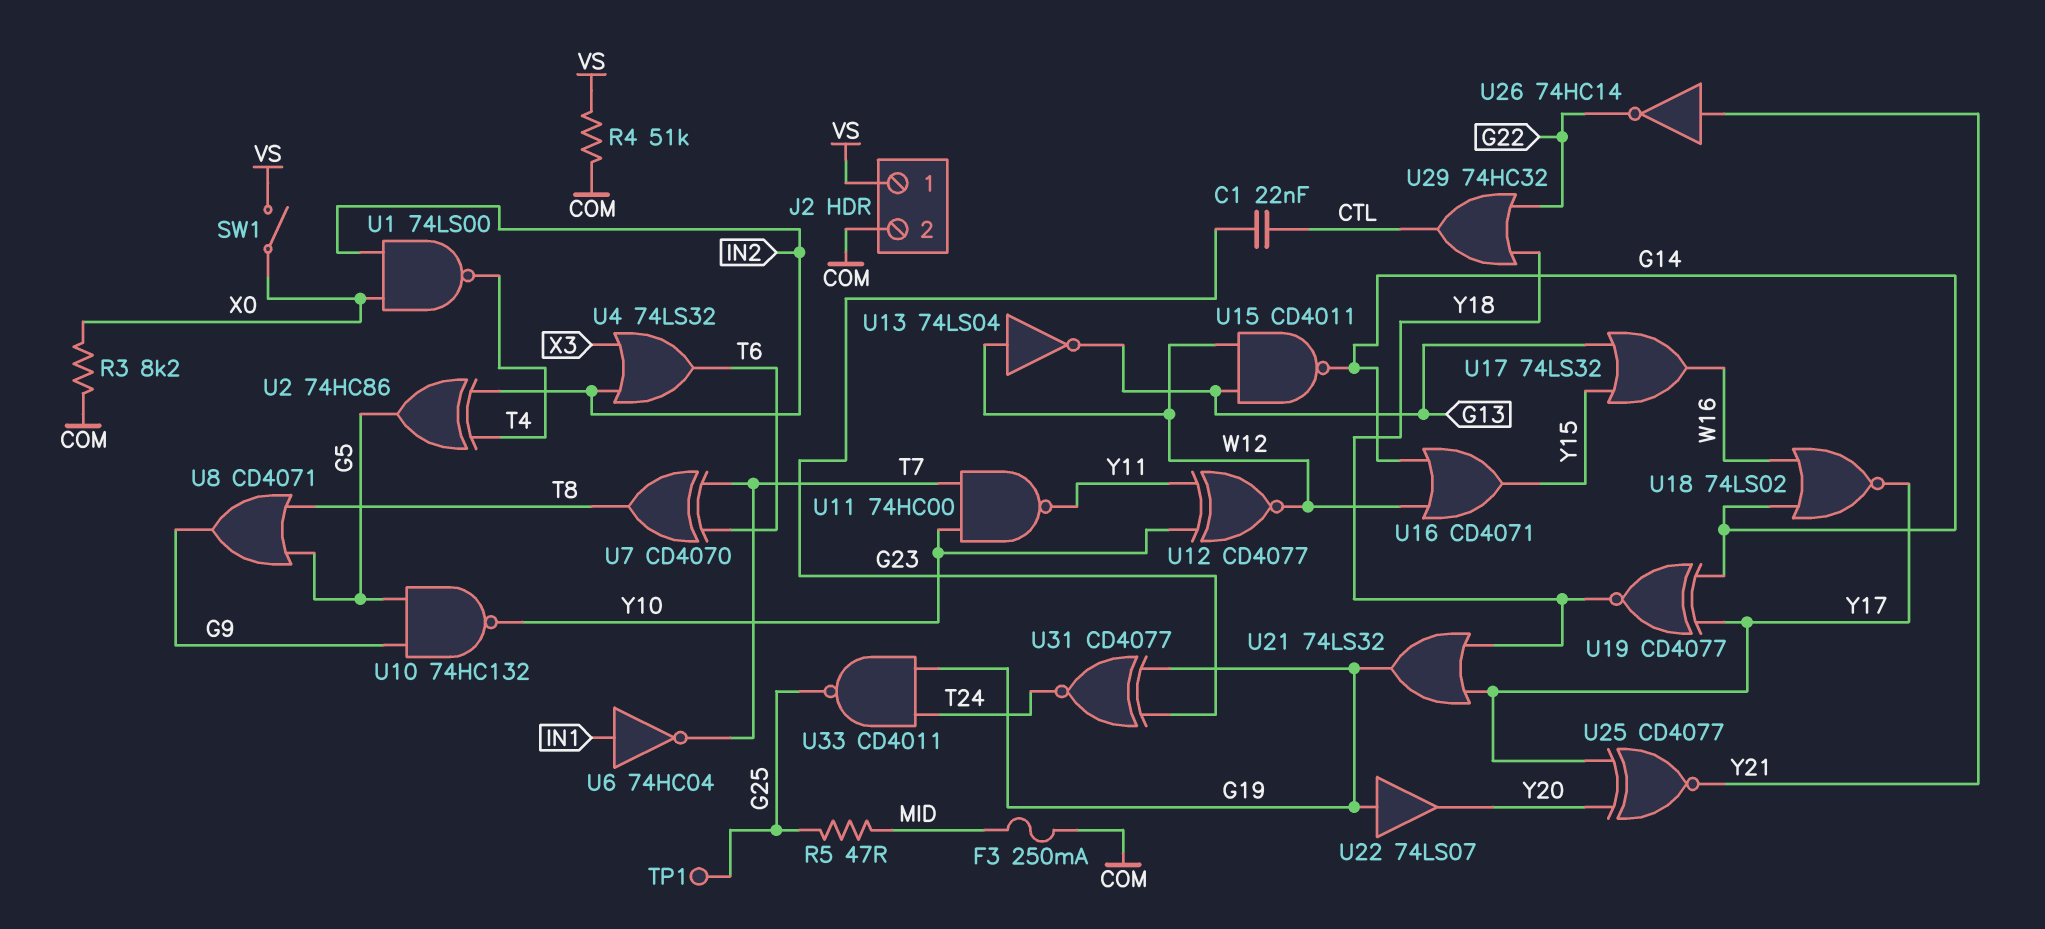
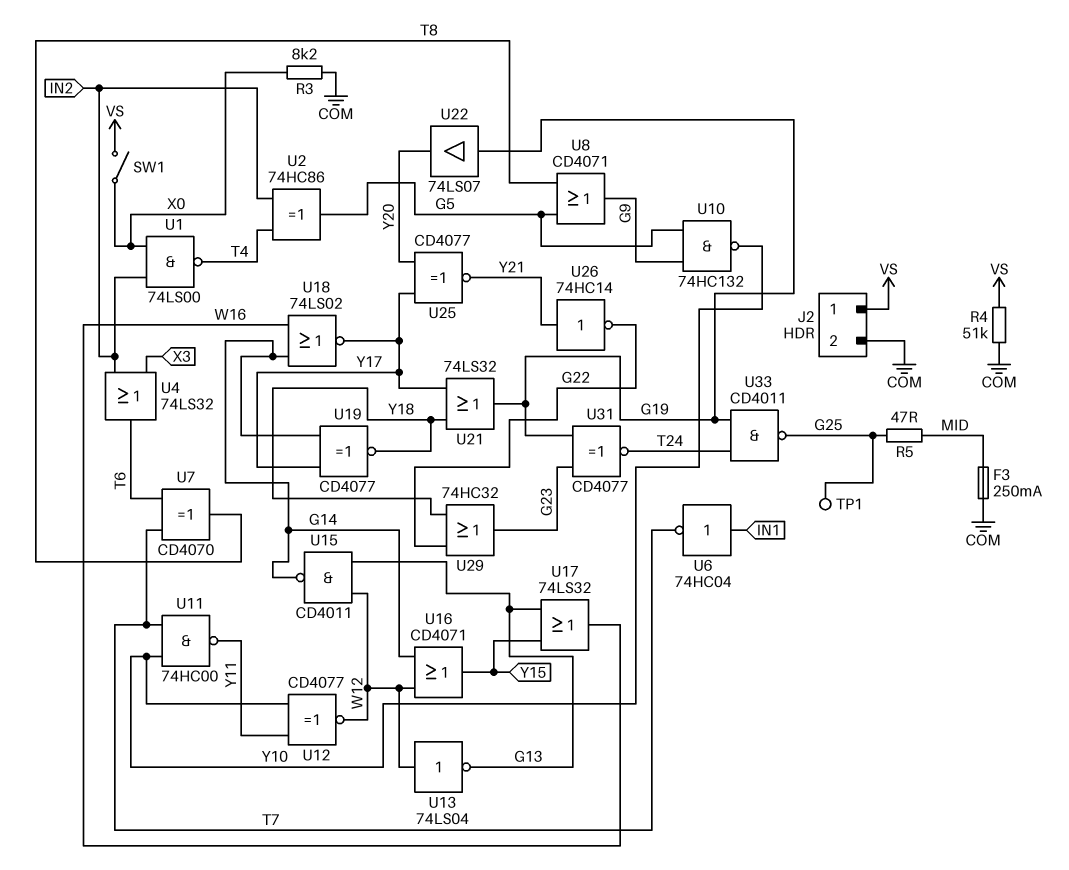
C1: 22nF (CTL, G23) -> none
U29: OR 74HC32 (in G22, in Y18, out CTL) -> OR 74HC32 (in G22, in Y18, out G23)

